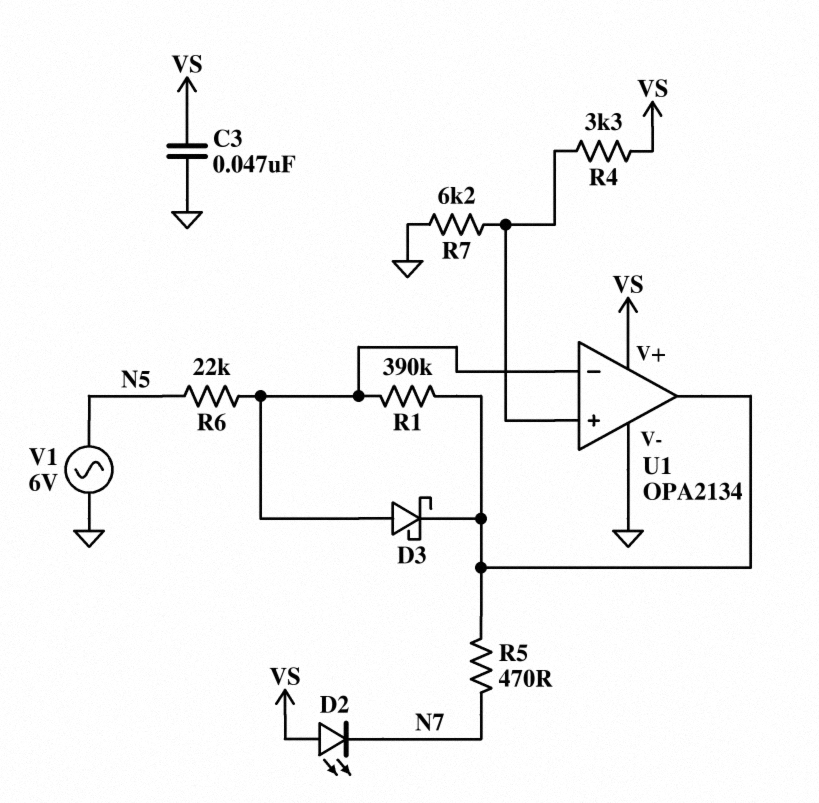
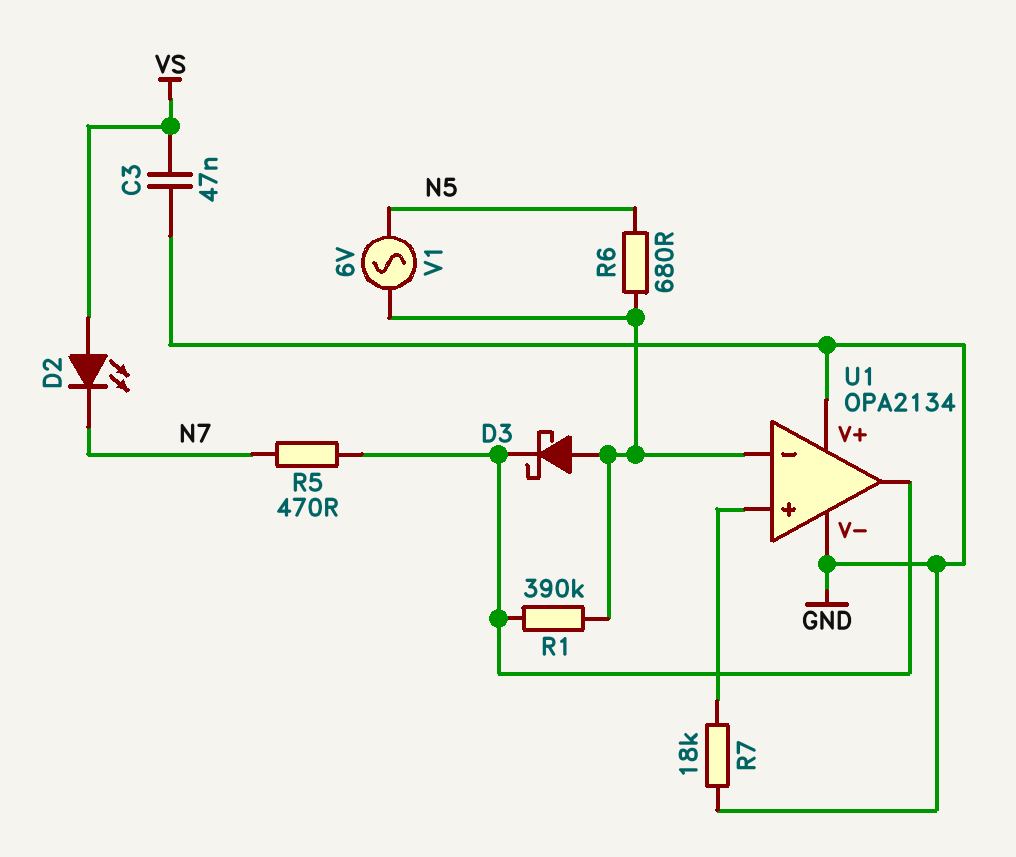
R4: 3.3k (U1/in+, VS) -> none
R6: 22k (N5, U1/in-) -> 680 (N5, U1/in-)
R7: 6.2k (GND, U1/in+) -> 18k (GND, U1/in+)
U1 pin V+: VS -> GND
V1: AC 6V (GND, N5) -> AC 6V (N5, U1/in-)

